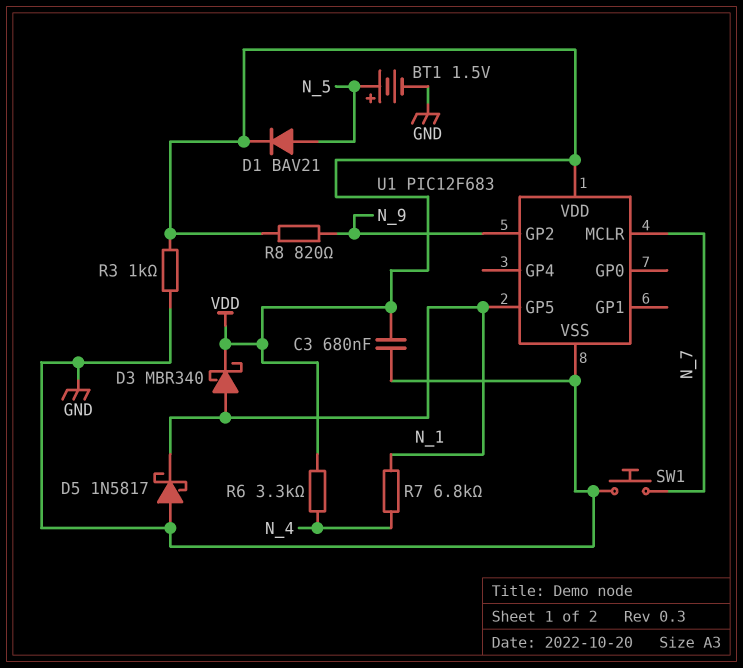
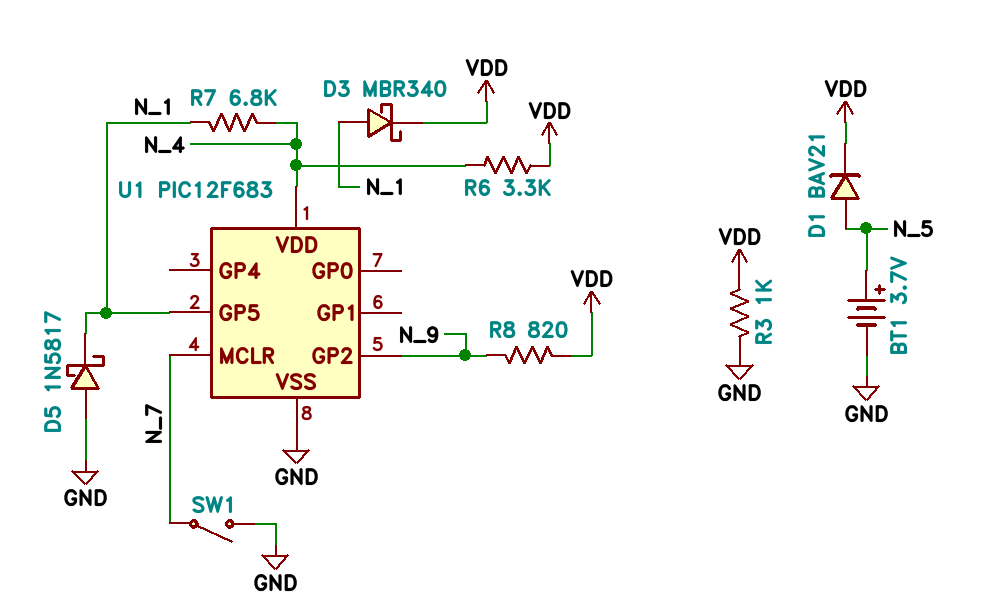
BT1: 1.5V (plus N_5, minus GND) -> 3.7V (plus N_5, minus GND)
C3: 680nF (GND, VDD) -> none
SW1: button (GND, N_7) -> switch (GND, N_7)
U1 pin VDD: VDD -> N_4

